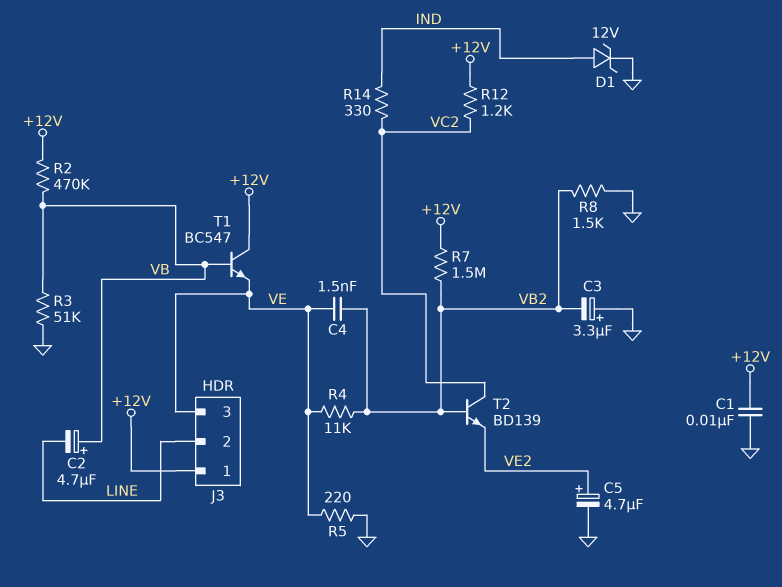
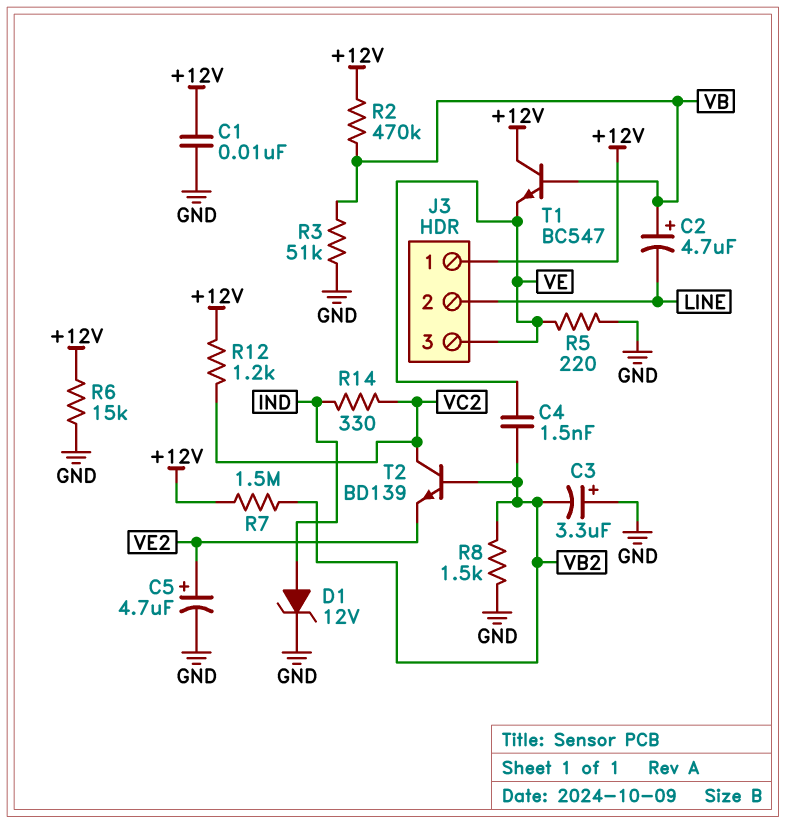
R4: 11k (VB2, VE) -> none
R6: none -> 15k (+12V, GND)

